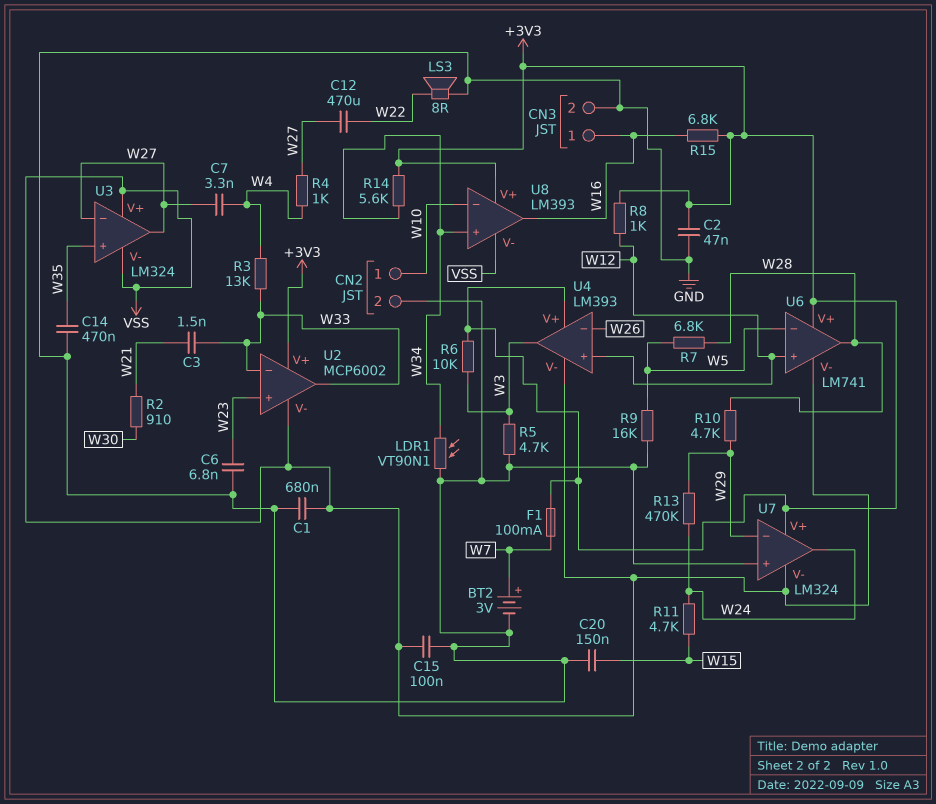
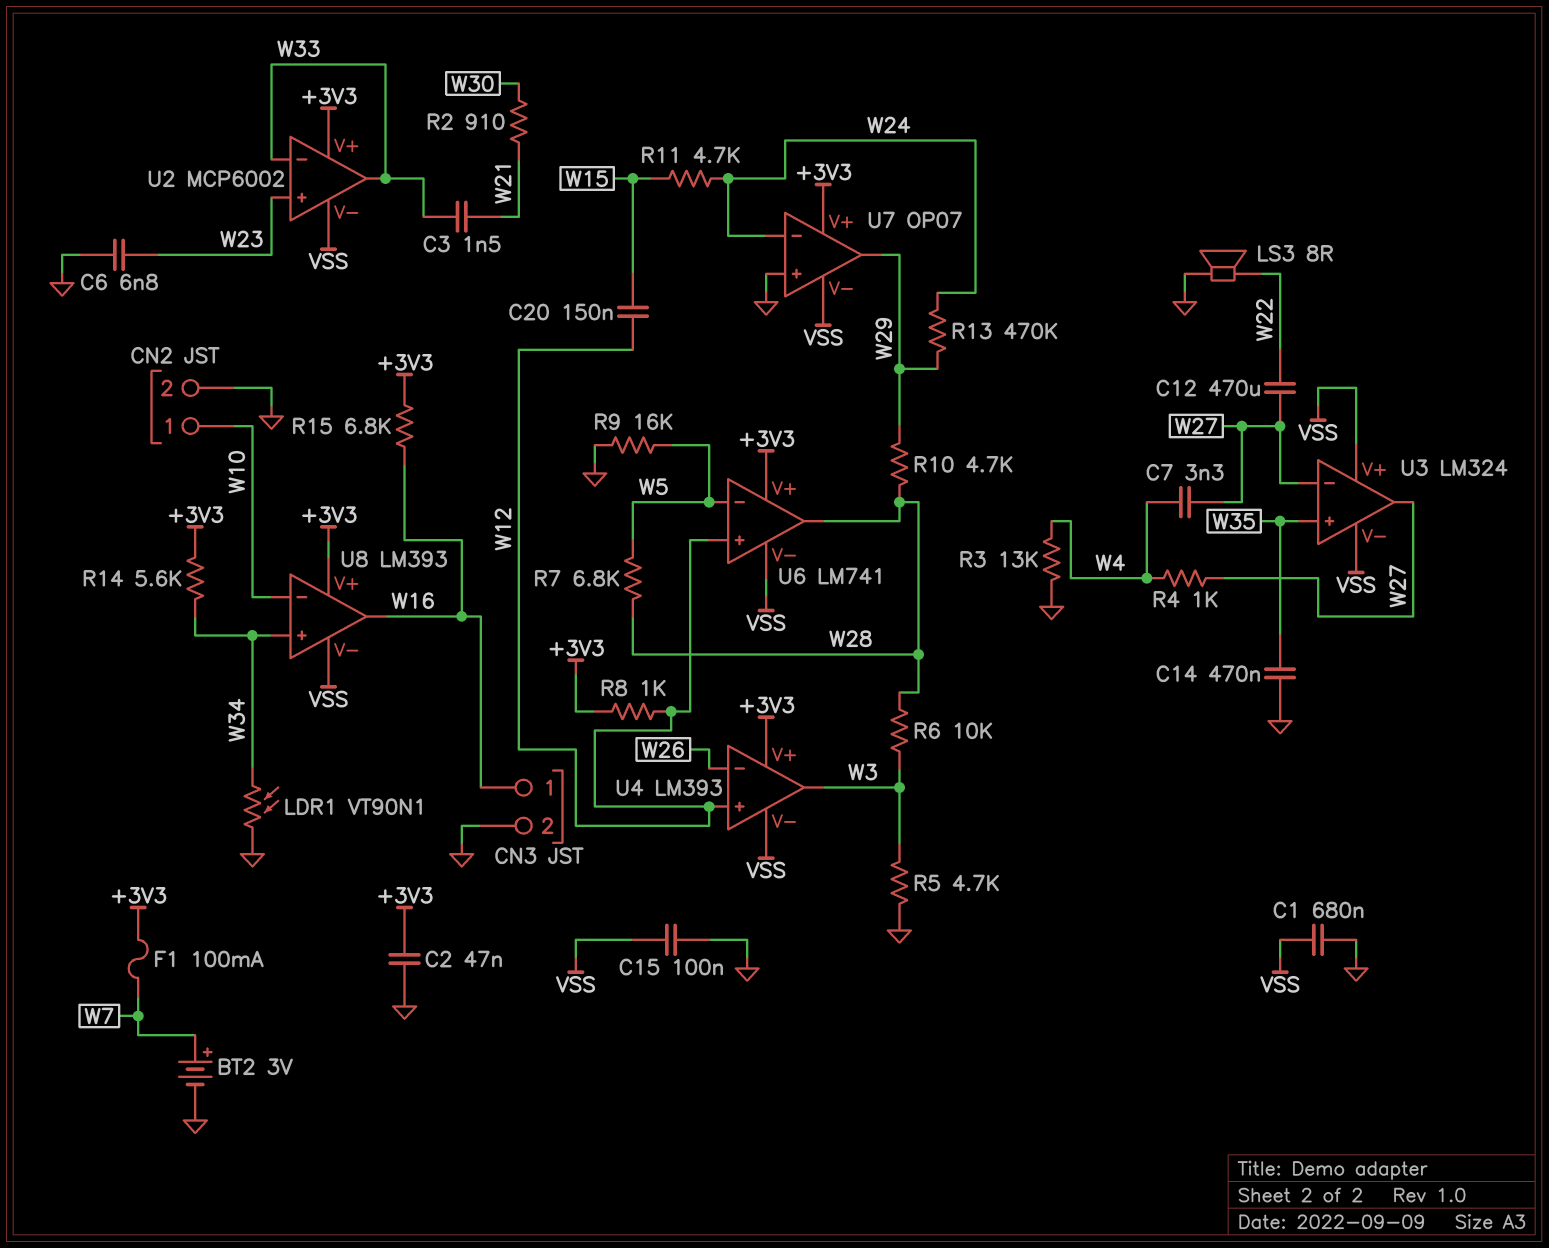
C20: 150nF (GND, W15) -> 150nF (W12, W15)
R3: 13k (W4, W33) -> 13k (GND, W4)
R6: 10k (+3V3, W3) -> 10k (W3, W28)
U7: LM324 -> OP07
U7 pin in-: W29 -> W24
U7 pin out: W24 -> W29

